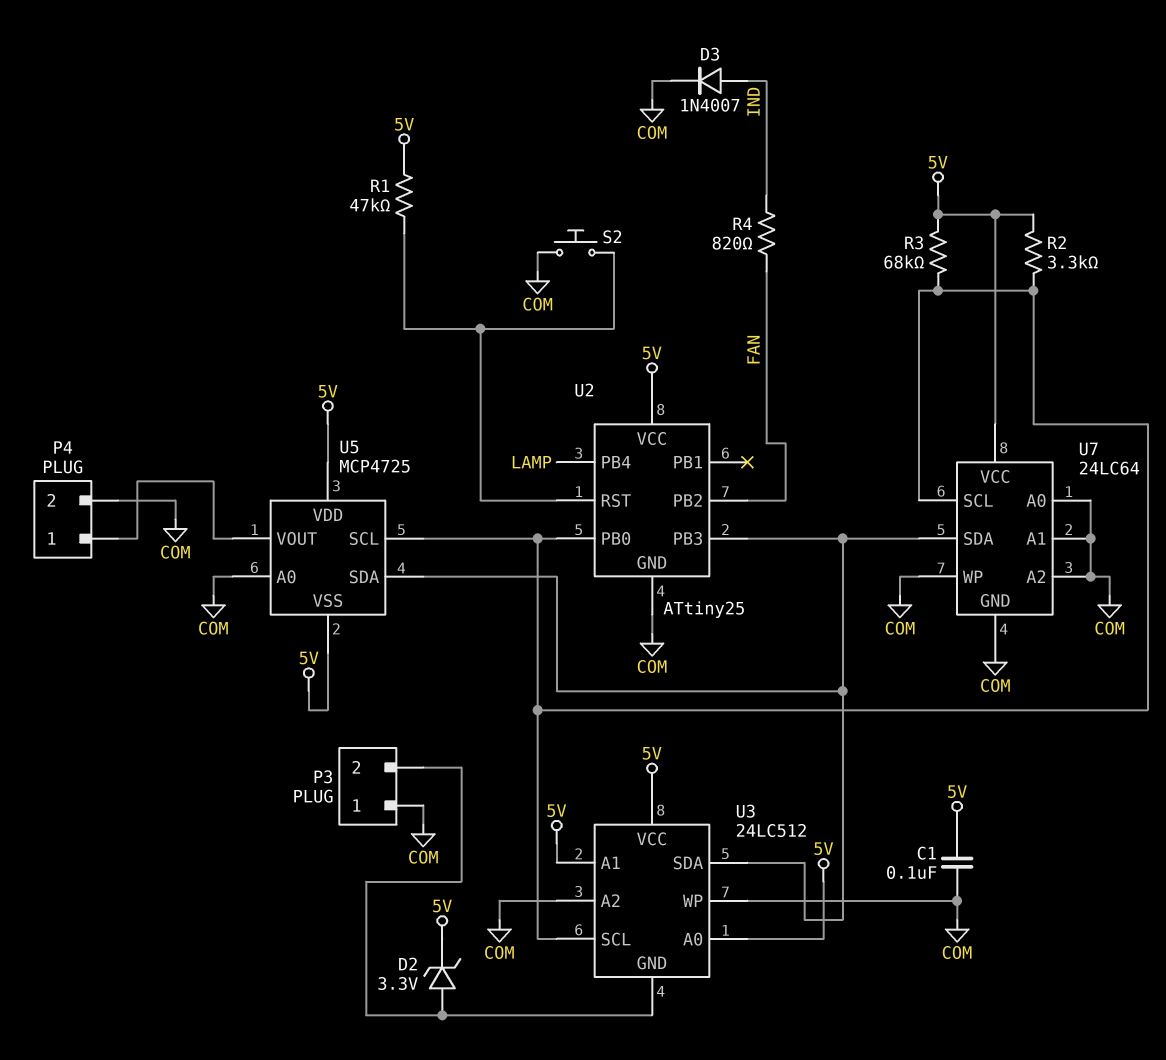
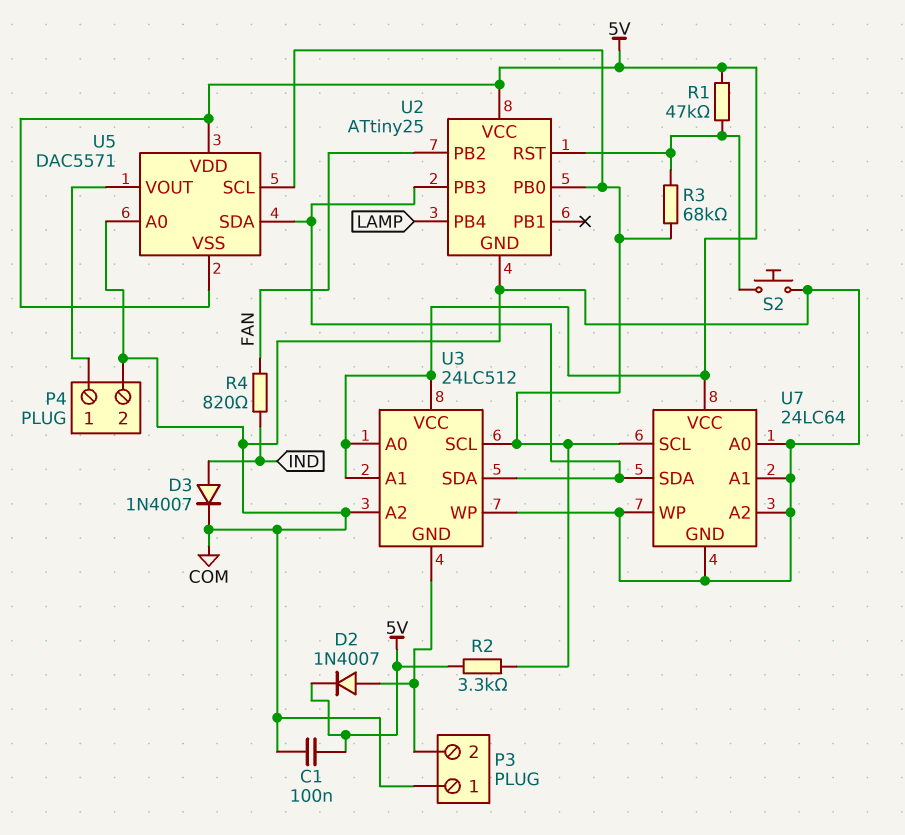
D2: zener 3.3V (A P3/2, K 5V) -> diode 1N4007 (A P3/2, K 5V)
R3: 68k (5V, U2/PB0) -> 68k (U2/PB0, U2/RST)
U5: MCP4725 -> DAC5571

